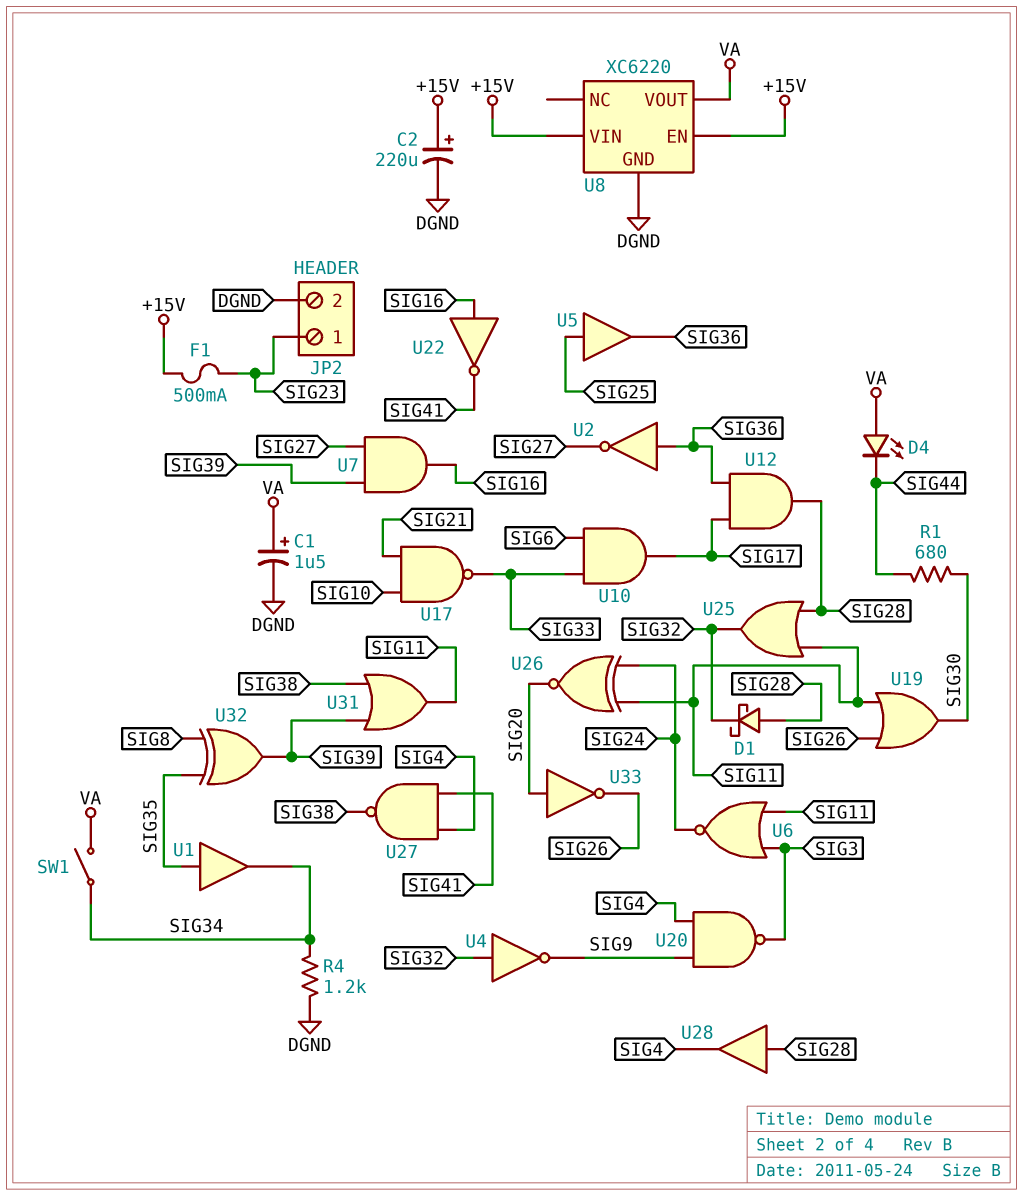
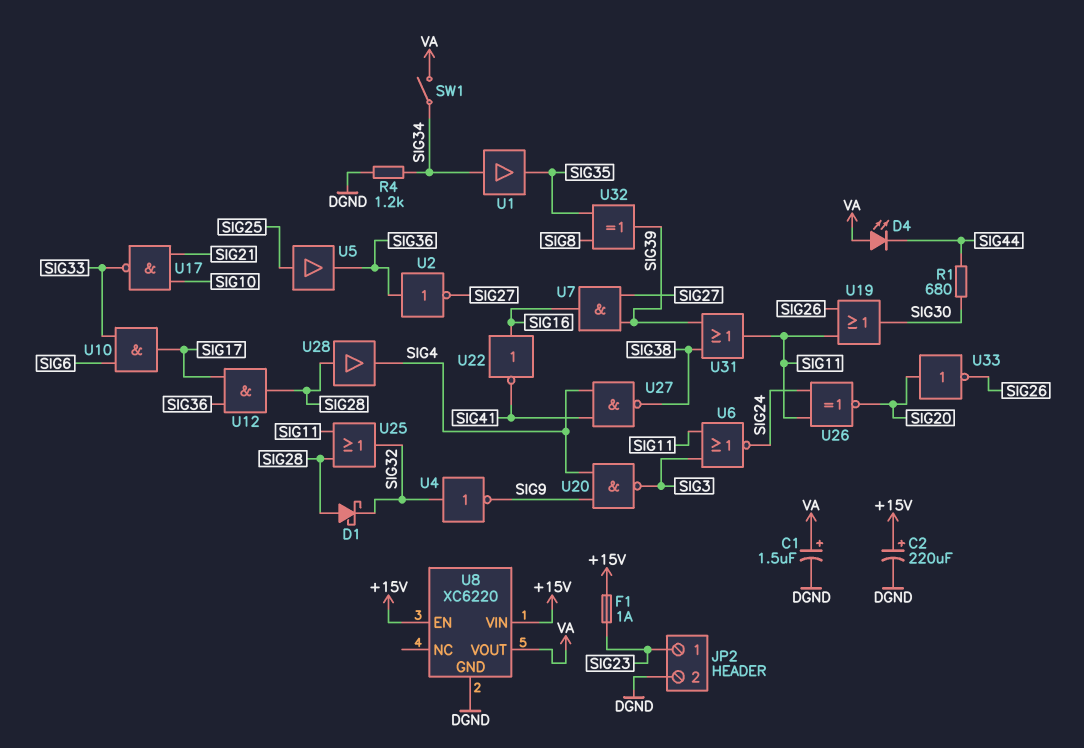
F1: 500mA (+15V, SIG23) -> 1A (+15V, SIG23)
U1: buffer (in SIG35, out SIG34) -> buffer (in SIG34, out SIG35)

